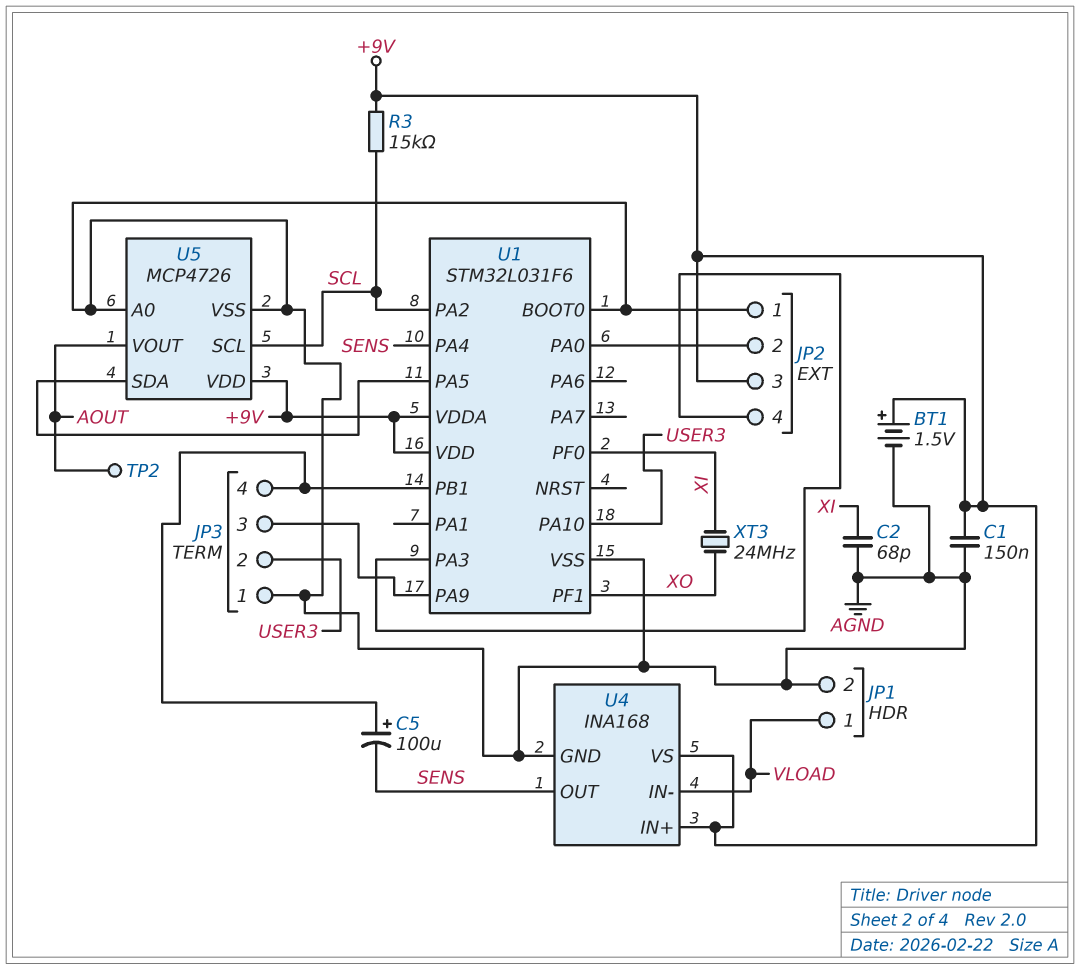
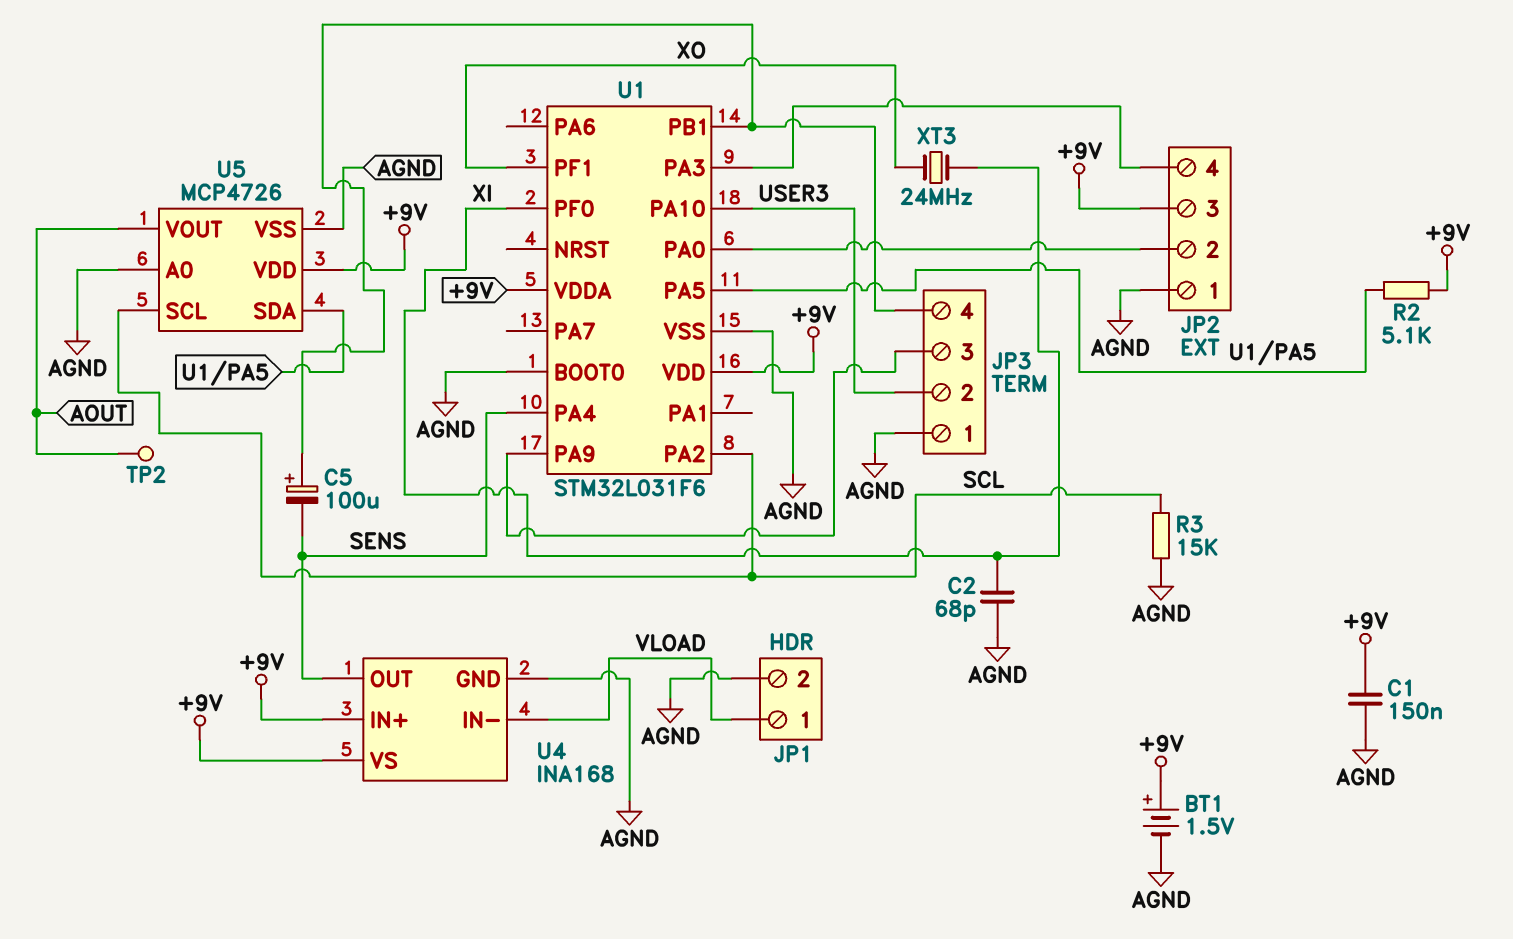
R2: none -> 5.1k (+9V, U1/PA5)
R3: 15k (+9V, SCL) -> 15k (AGND, SCL)

